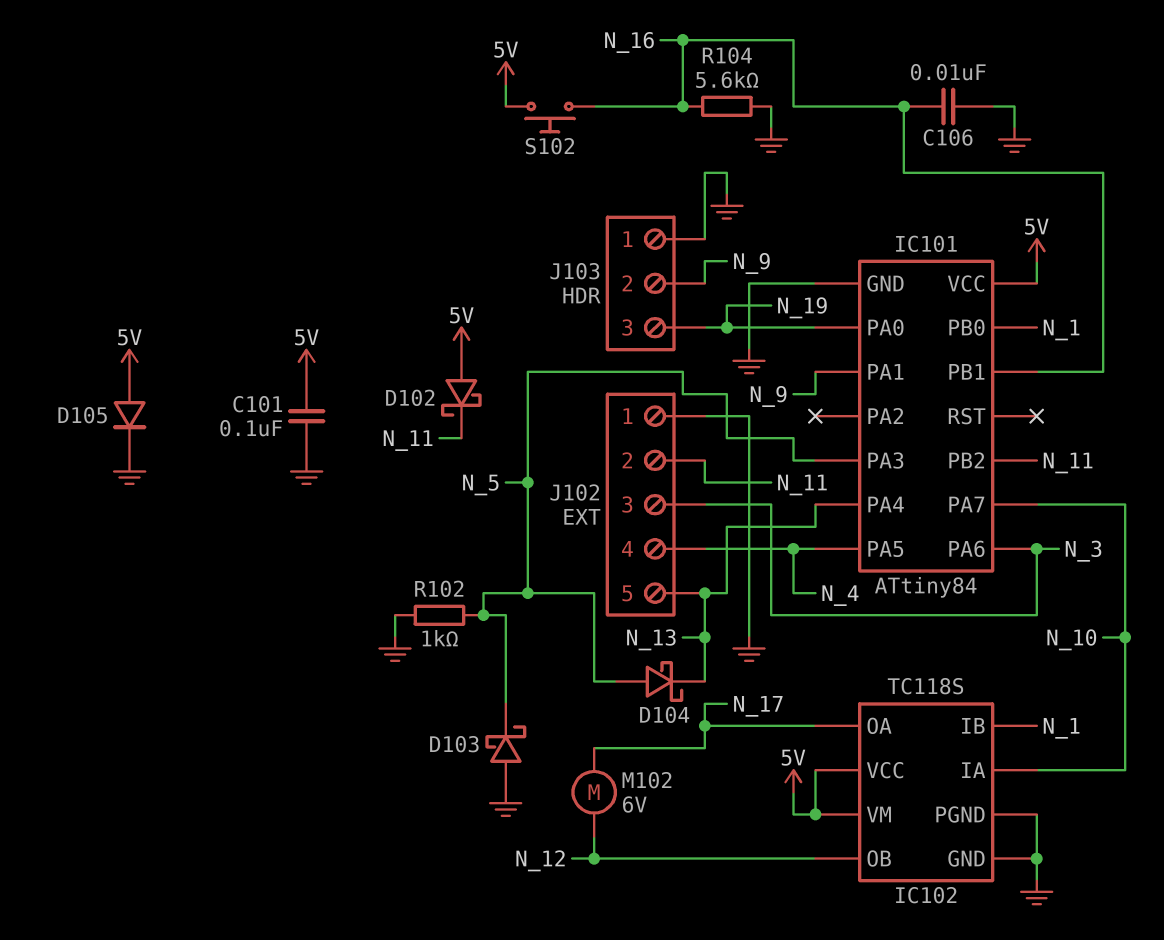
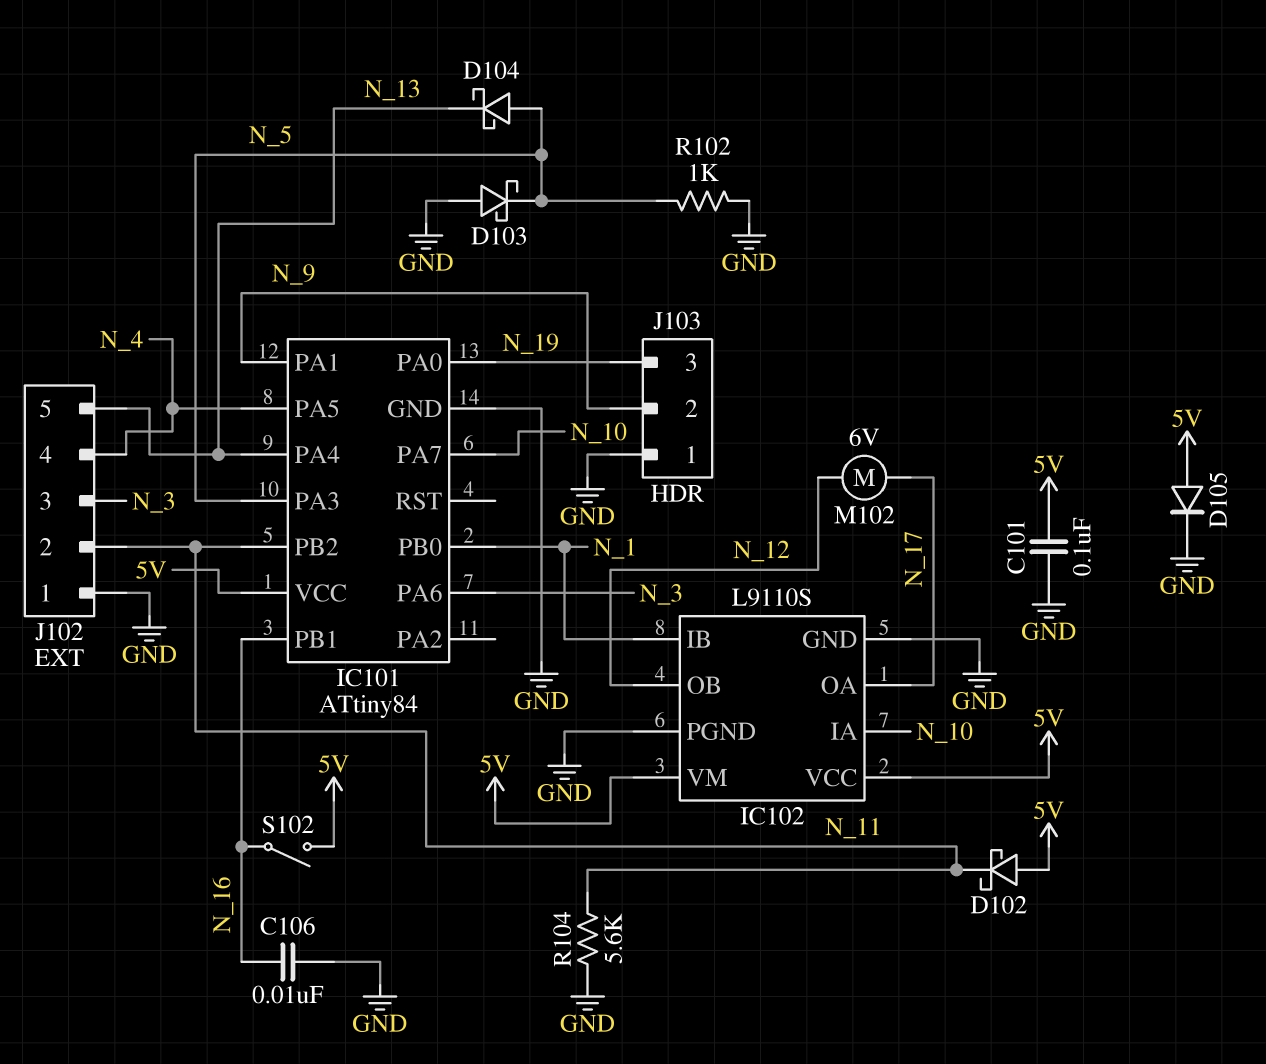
IC102: TC118S -> L9110S
R104: 5.6k (GND, N_16) -> 5.6k (GND, N_11)
S102: button (5V, N_16) -> switch (5V, N_16)

